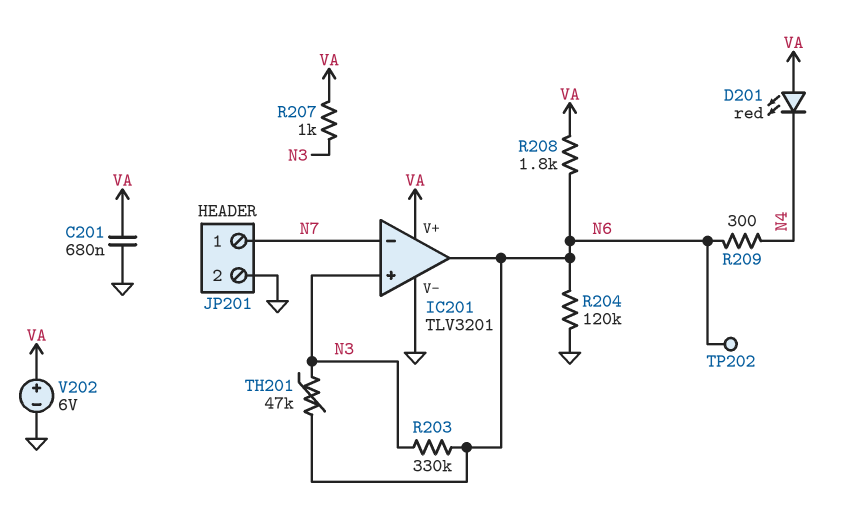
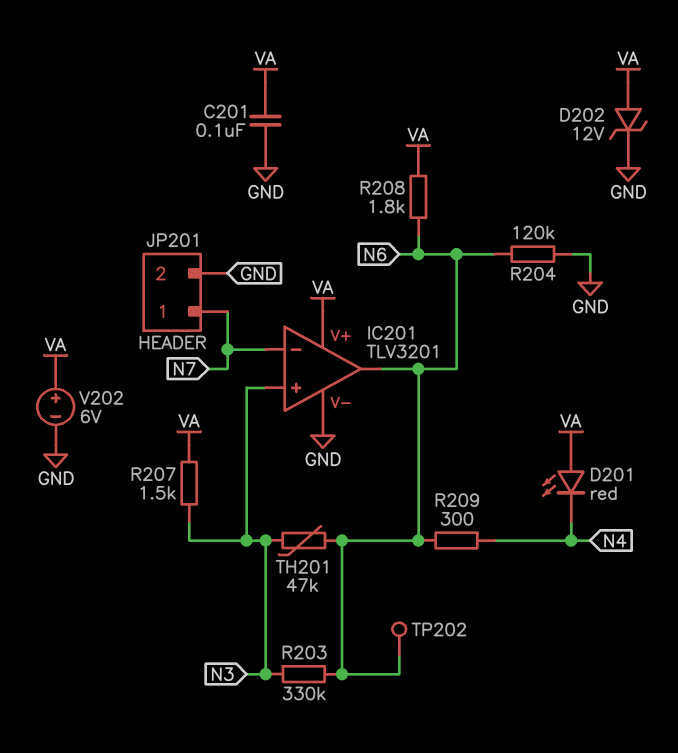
C201: 680nF (GND, VA) -> 100nF (GND, VA)
D202: none -> zener 12V (A VA, K GND)
R207: 1k (N3, VA) -> 1.5k (N3, VA)

